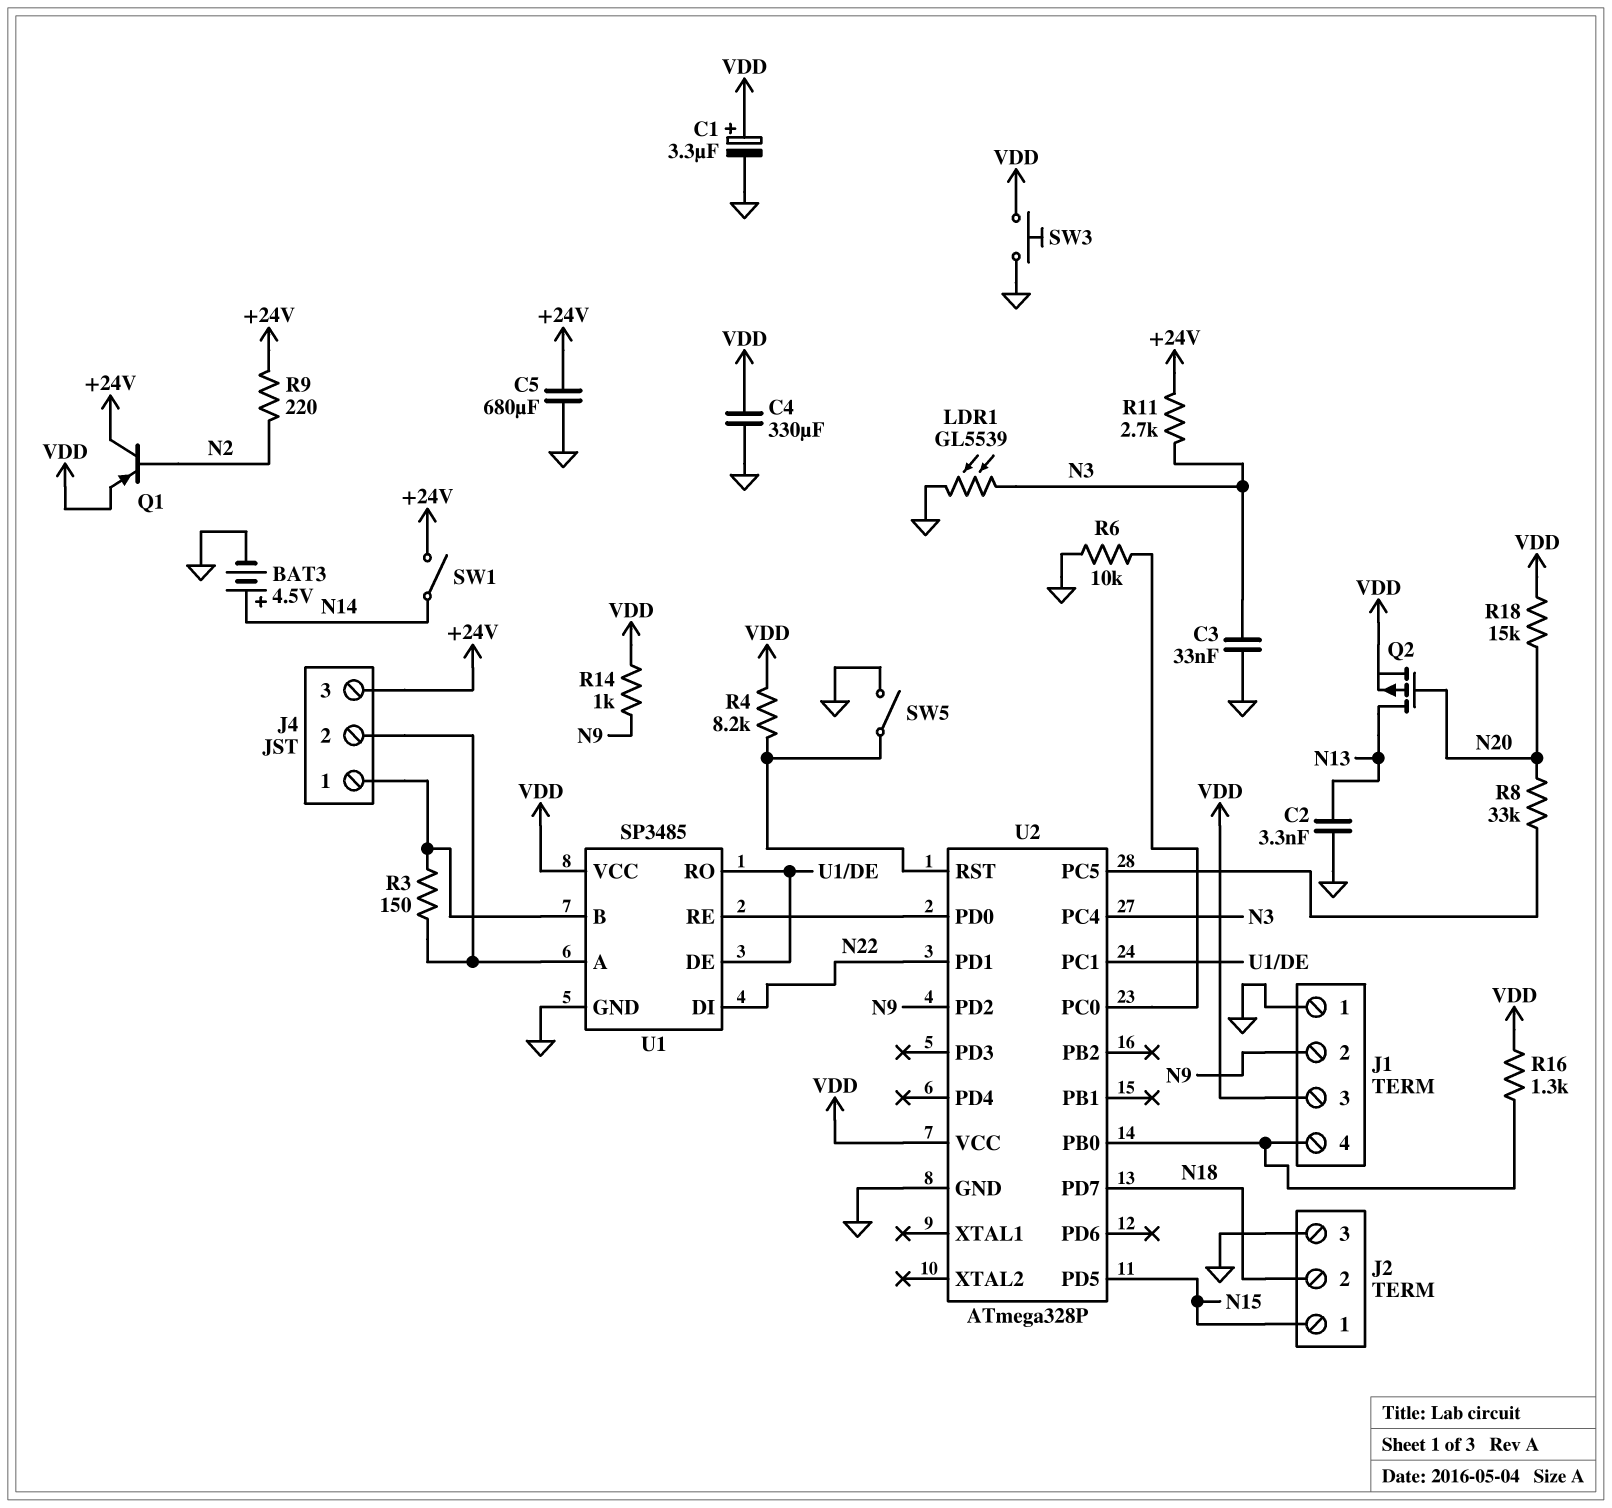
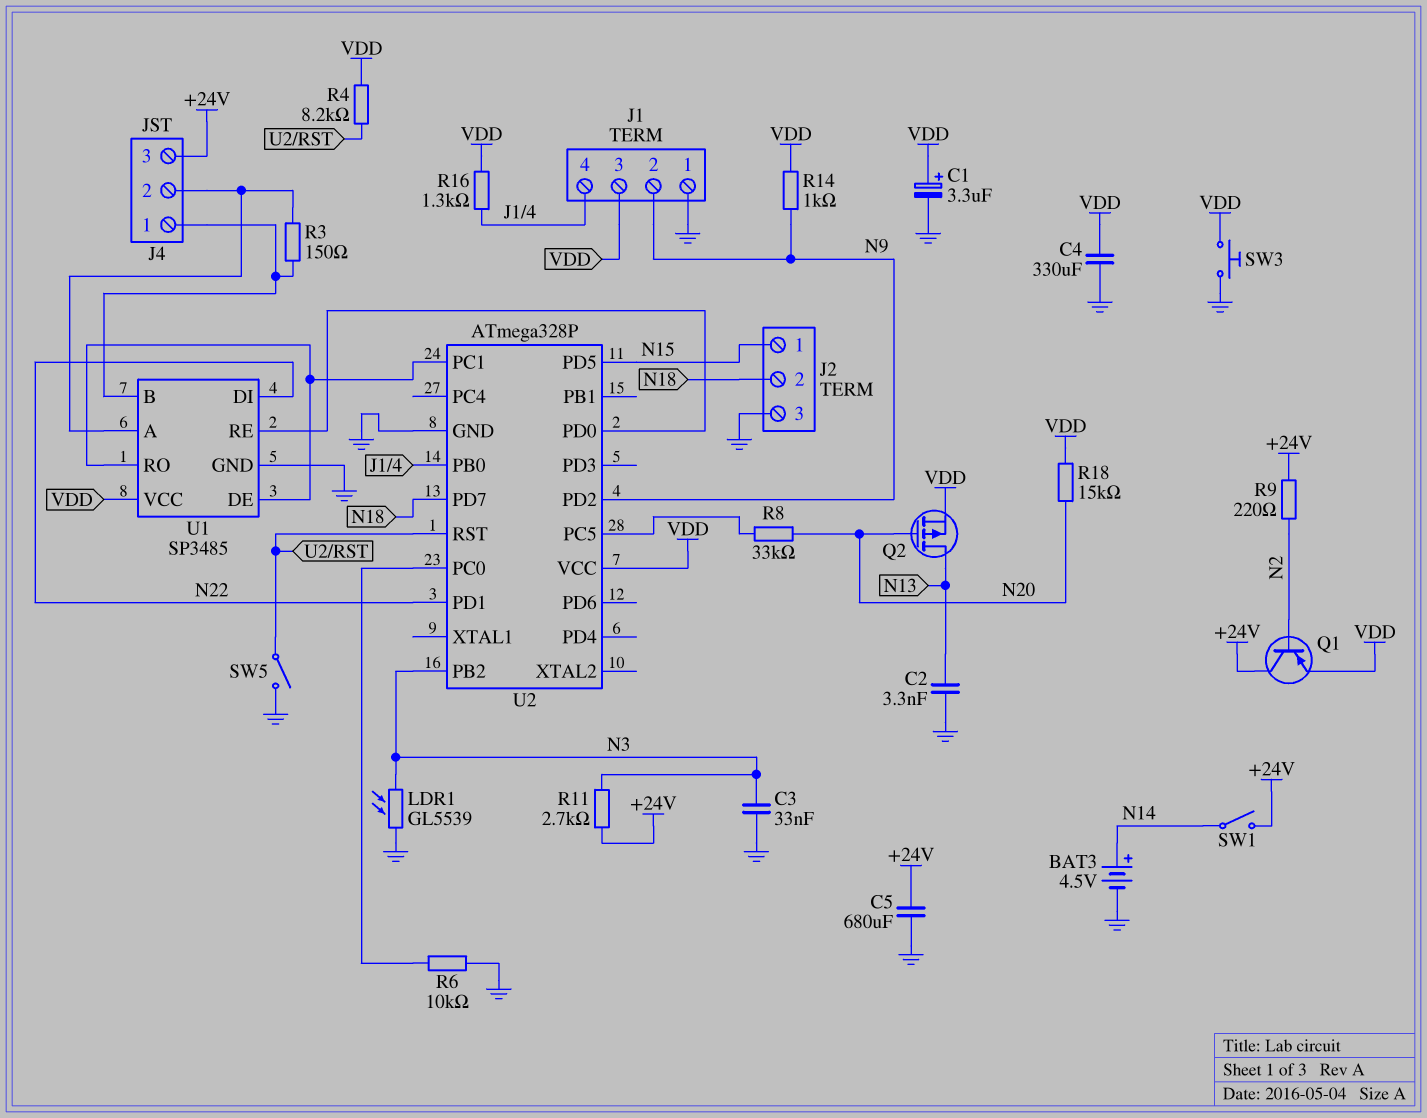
U2 pin PB2: none -> N3
U2 pin PC4: N3 -> none

